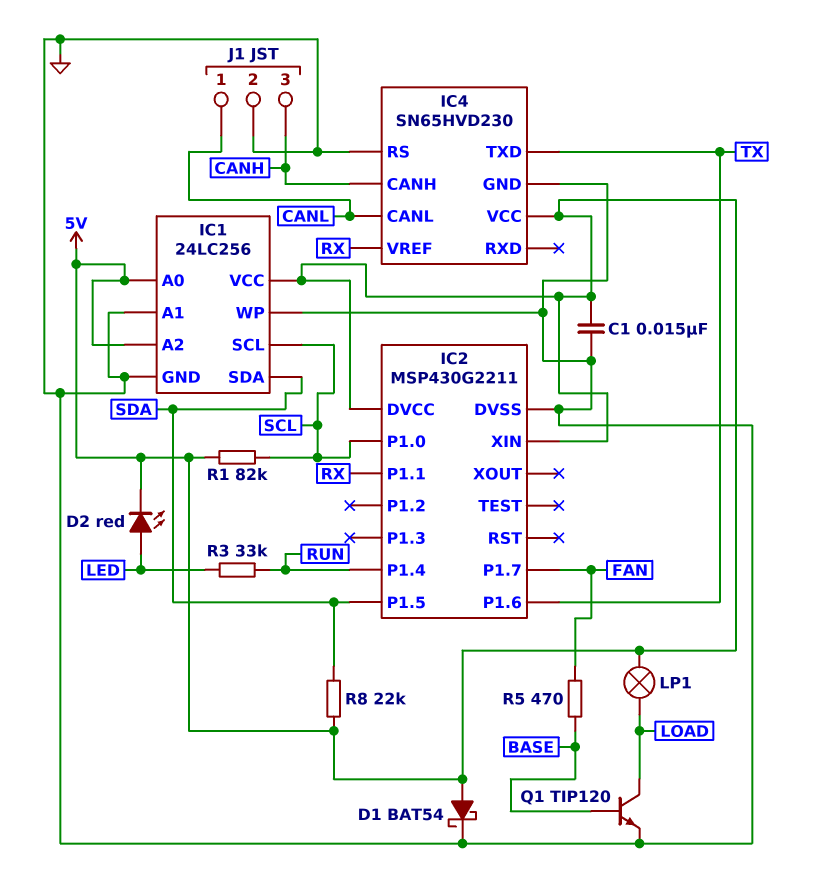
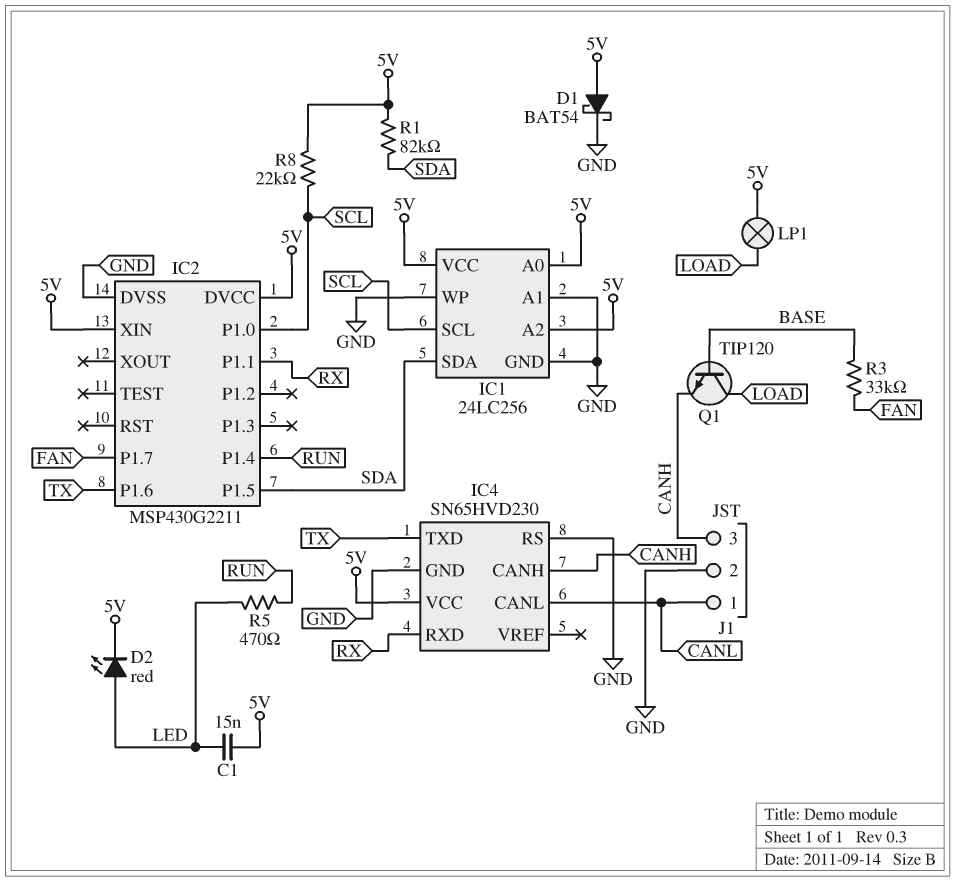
C1: 15nF (5V, GND) -> 15nF (5V, LED)
IC4 pin RXD: none -> RX
IC4 pin VREF: RX -> none
Q1: NPN TIP120 (B BASE, C LOAD, E GND) -> NPN TIP120 (B BASE, C LOAD, E CANH)
R1: 82k (5V, SCL) -> 82k (5V, SDA)
R3: 33k (LED, RUN) -> 33k (BASE, FAN)
R5: 470 (BASE, FAN) -> 470 (LED, RUN)
R8: 22k (5V, SDA) -> 22k (5V, SCL)

